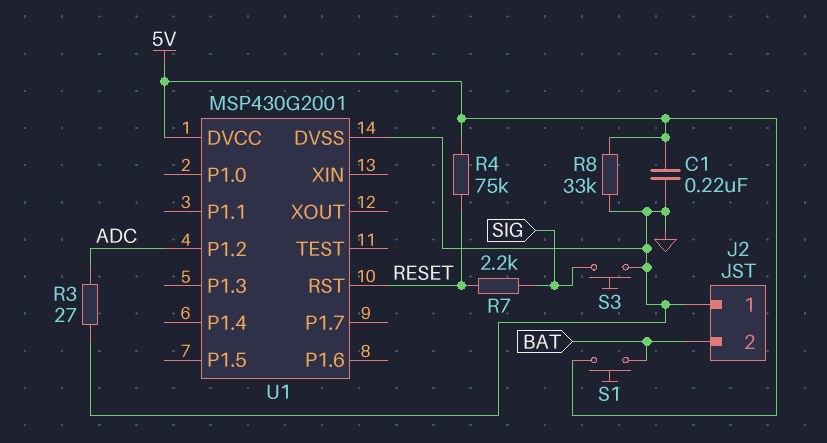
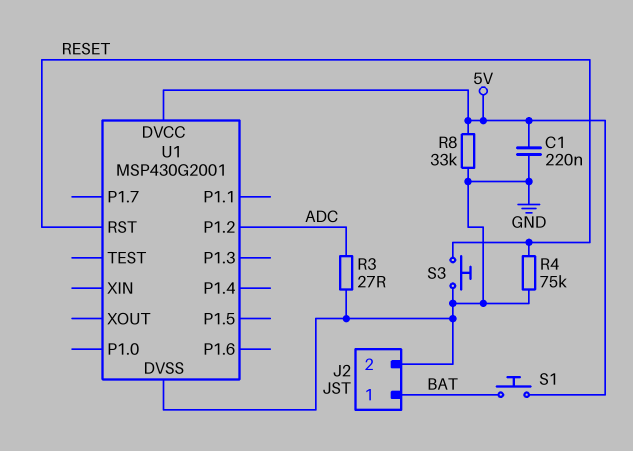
J2 pin 1: GND -> BAT
J2 pin 2: BAT -> GND
R4: 75k (5V, RESET) -> 75k (GND, RESET)
R7: 2.2k (RESET, SIG) -> none
S3: button (GND, SIG) -> button (GND, RESET)

